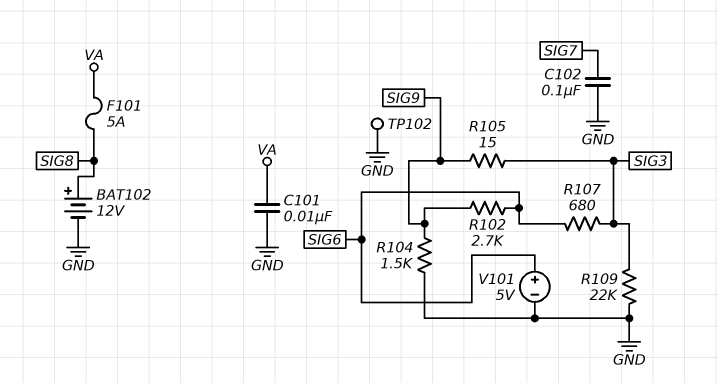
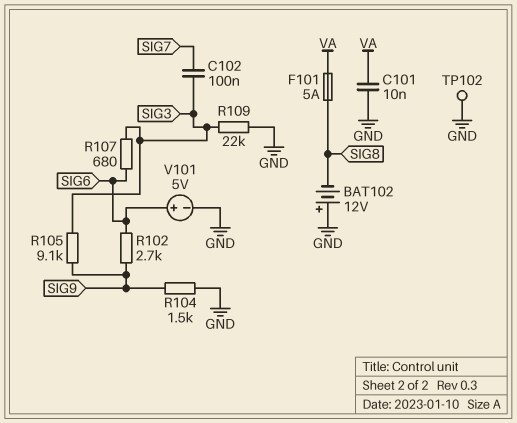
BAT102: 12V (plus SIG8, minus GND) -> 12V (plus GND, minus SIG8)
C102: 100nF (GND, SIG7) -> 100nF (SIG3, SIG7)
R105: 15 (SIG3, SIG9) -> 9.1k (SIG3, SIG9)

